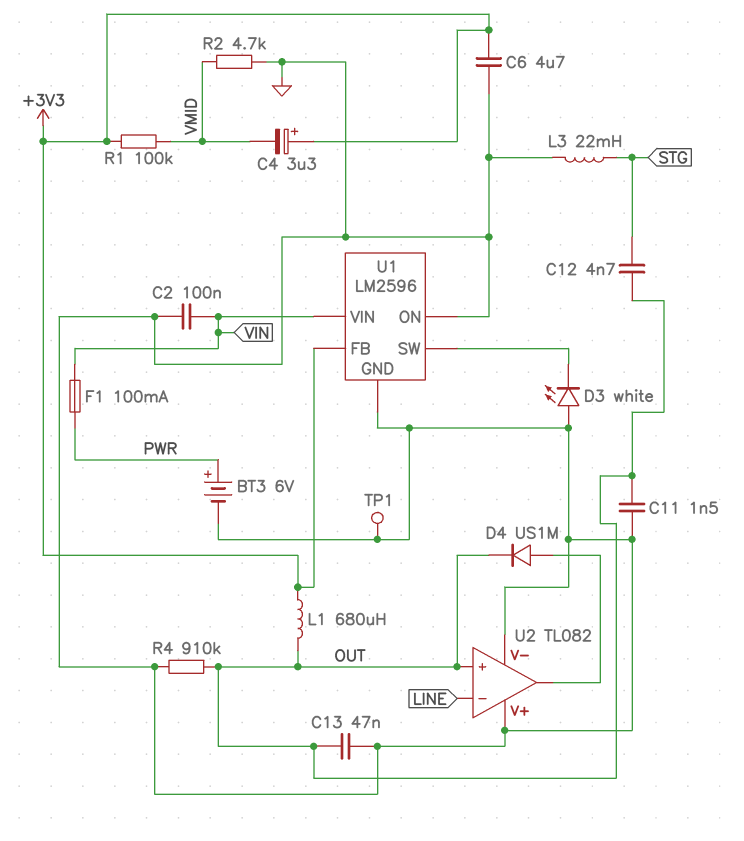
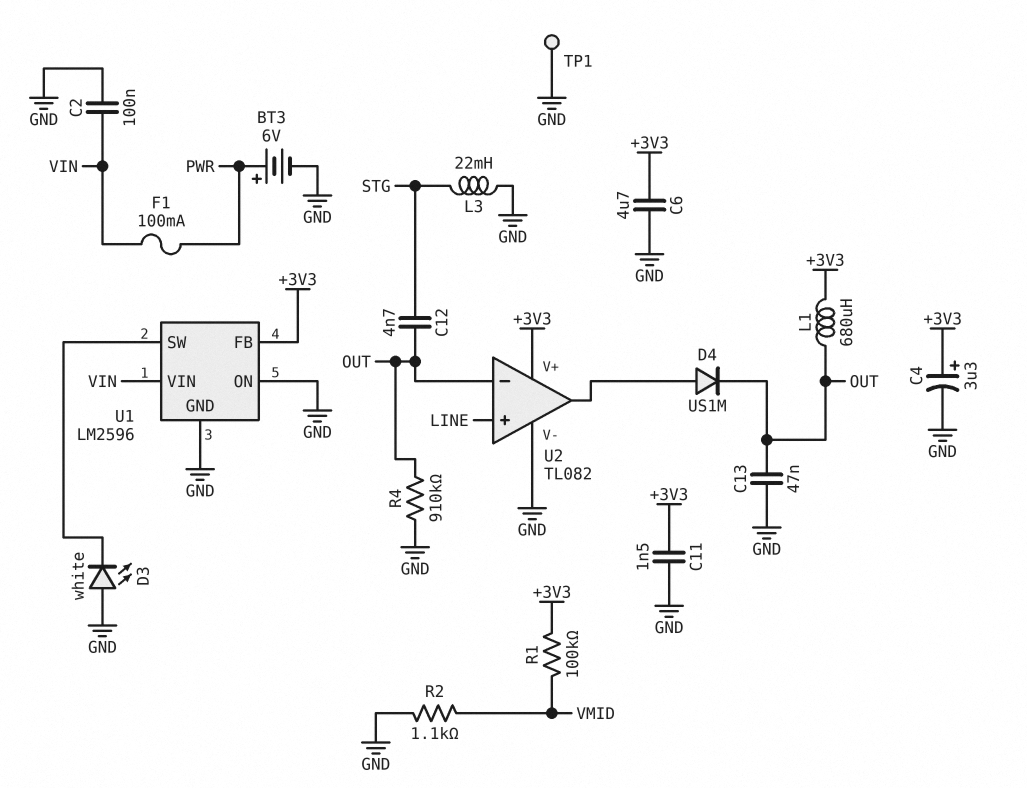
C4: 3.3uF (plus +3V3, minus VMID) -> 3.3uF (plus +3V3, minus GND)
C11: 1.5nF (GND, OUT) -> 1.5nF (+3V3, GND)
R2: 4.7k (GND, VMID) -> 1.1k (GND, VMID)
U2 pin V+: GND -> +3V3
U2 pin in+: OUT -> LINE
U2 pin in-: LINE -> OUT

